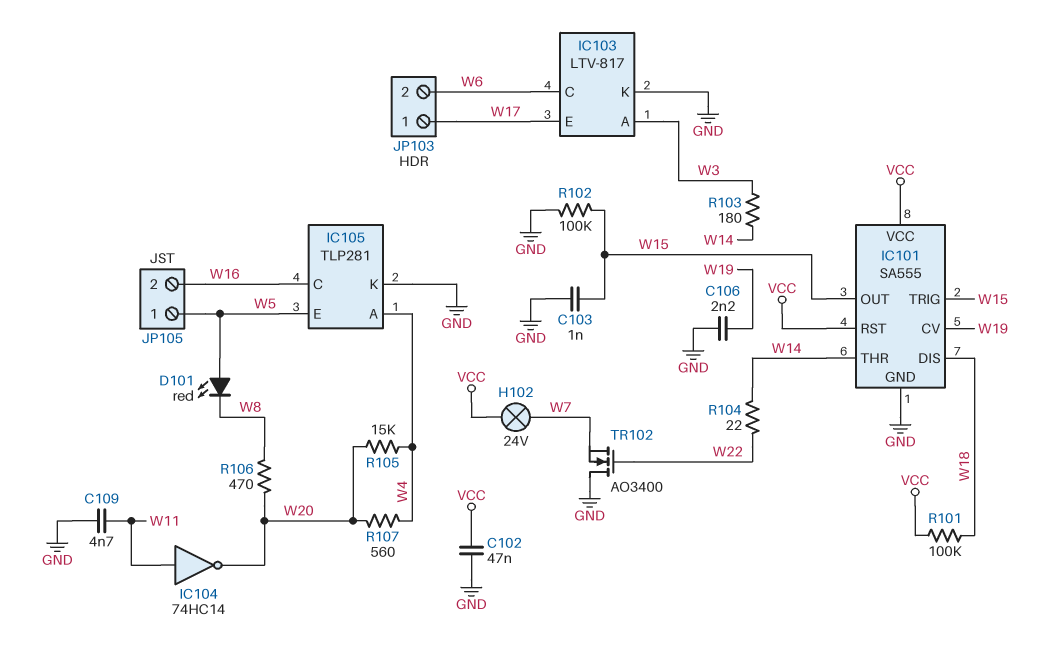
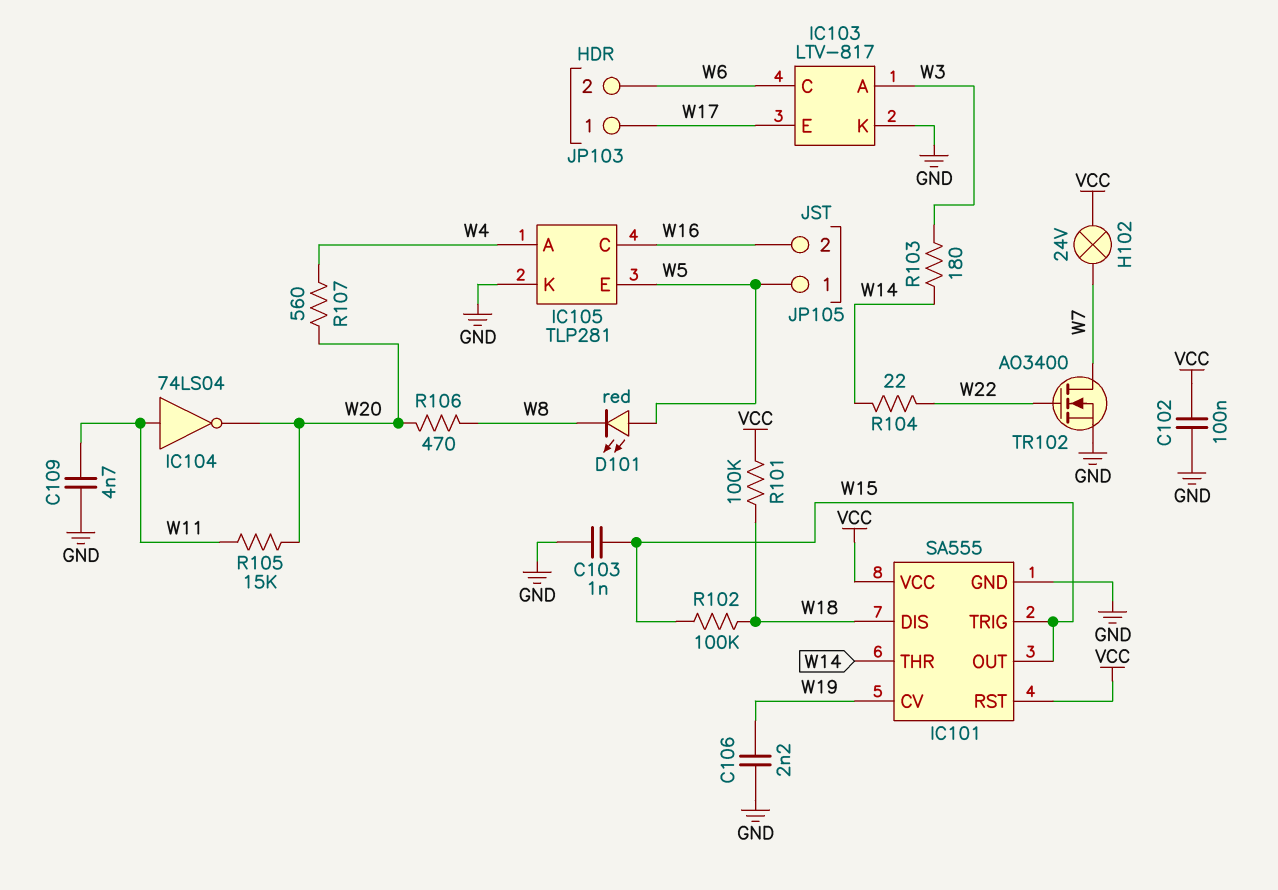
C102: 47nF (GND, VCC) -> 100nF (GND, VCC)
IC104: NOT 74HC14 (in W11, out W20) -> NOT 74LS04 (in W11, out W20)
R102: 100k (GND, W15) -> 100k (W15, W18)
R105: 15k (W4, W20) -> 15k (W11, W20)
TR102: NMOS AO3400 (G W22, D GND, S W7) -> NMOS AO3400 (G W22, D W7, S GND)

